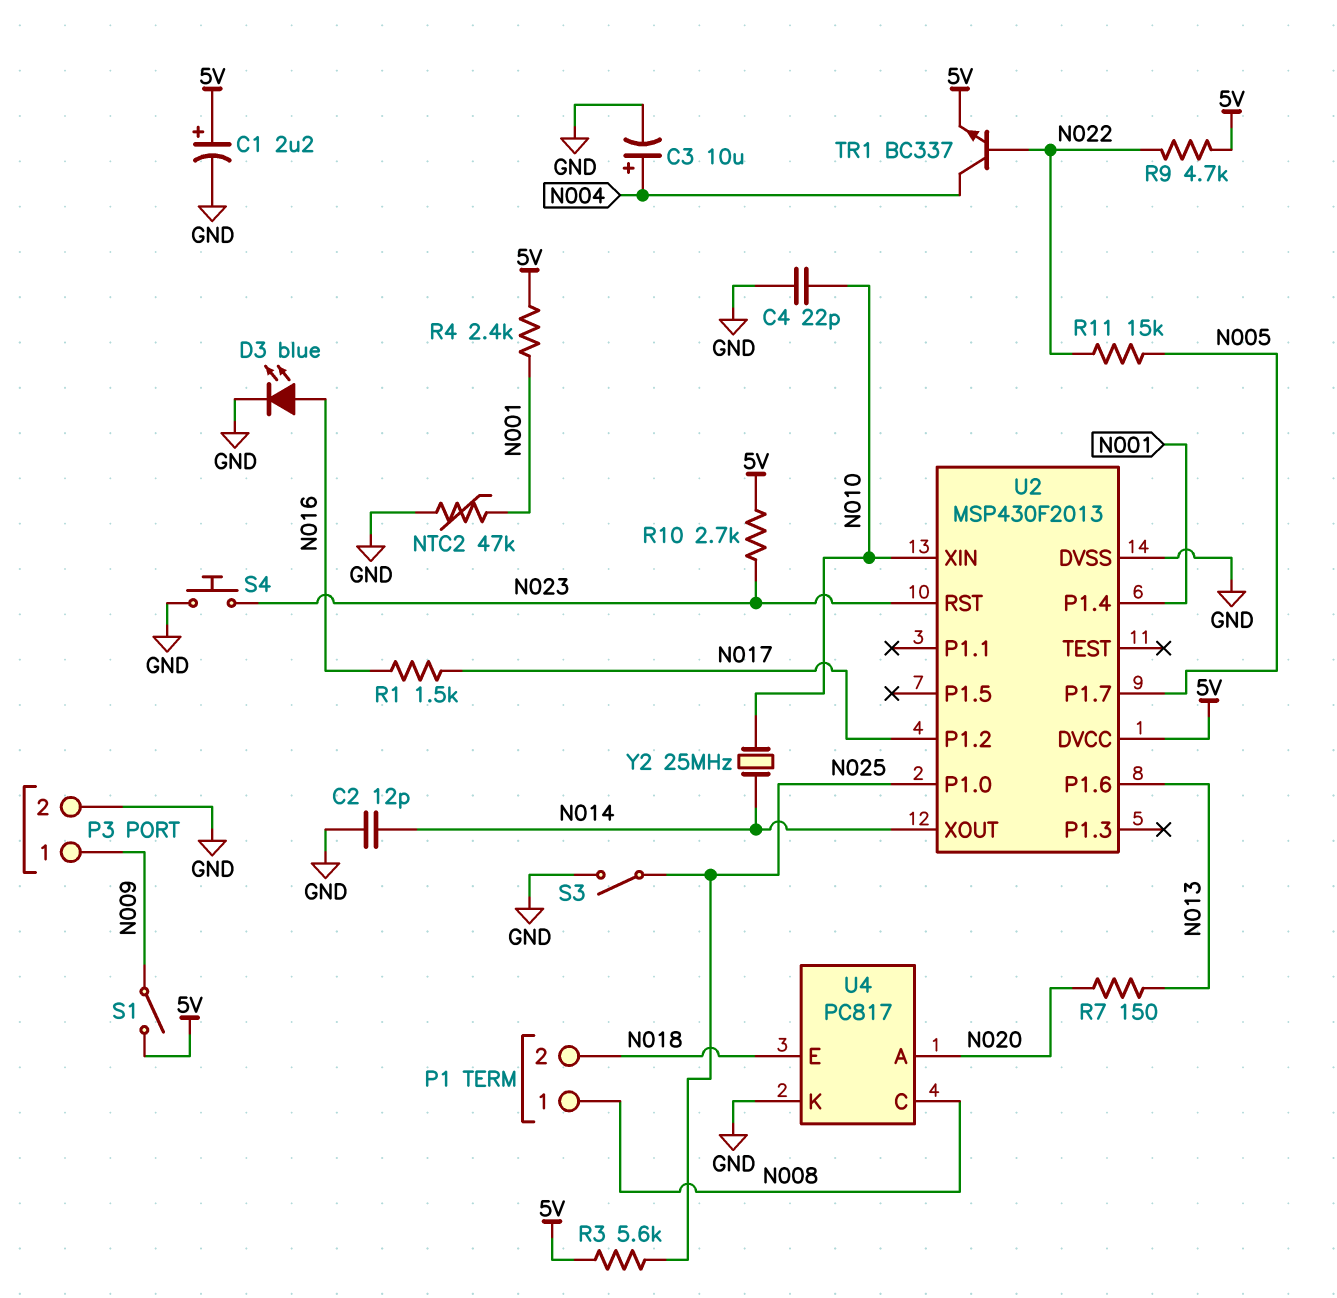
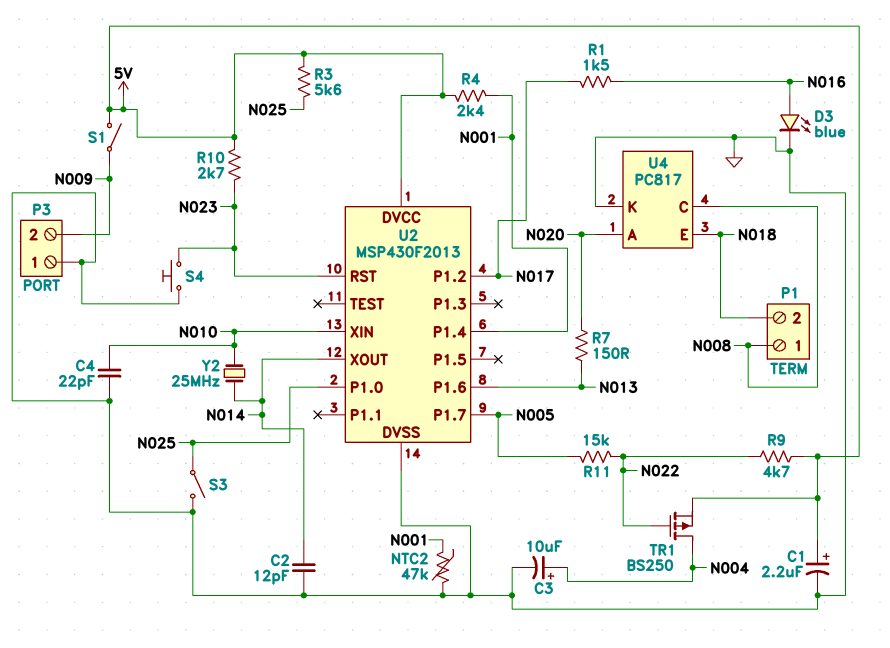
P3 pin 1: N009 -> GND
P3 pin 2: GND -> N009
TR1: NPN BC337 (B N022, C N004, E 5V) -> PMOS BS250 (G N022, D N004, S 5V)

